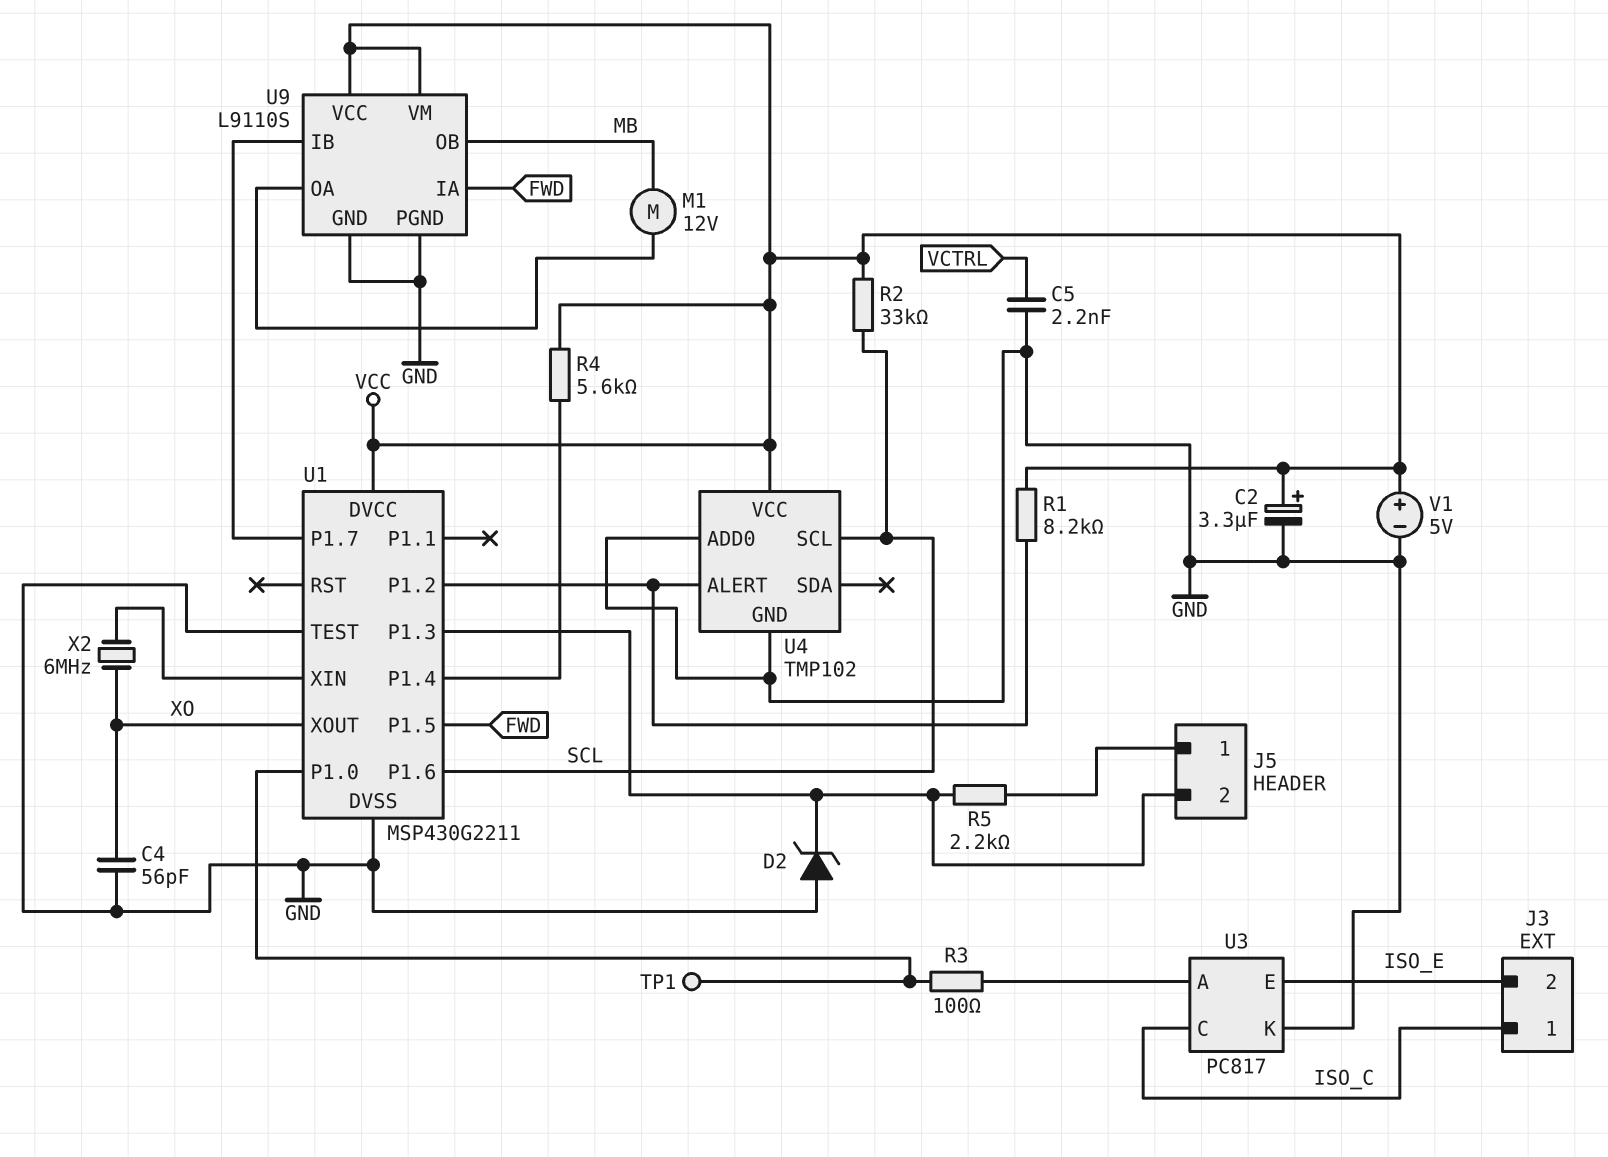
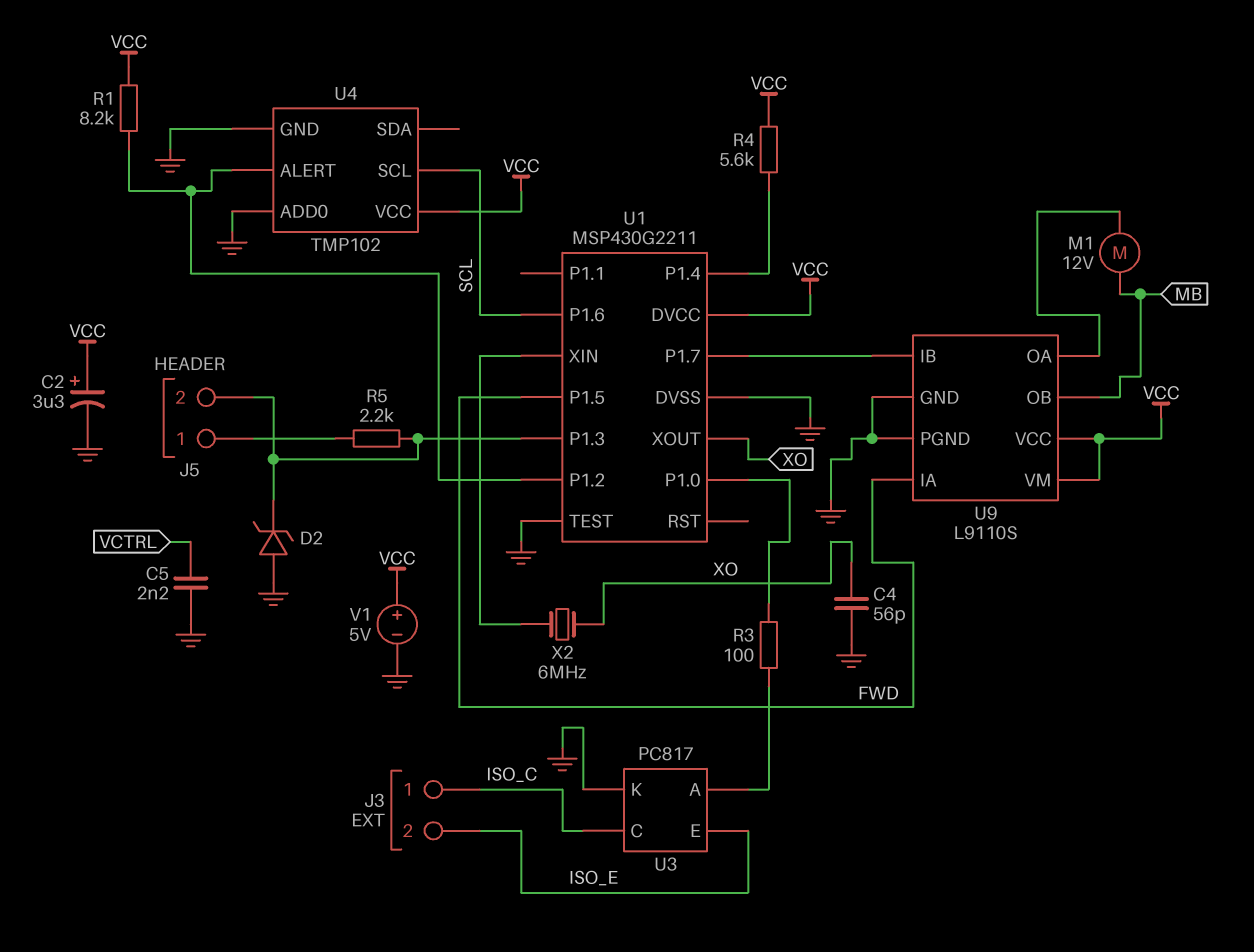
R2: 33k (SCL, VCC) -> none
TP1: test point (U1/P1.0) -> none

